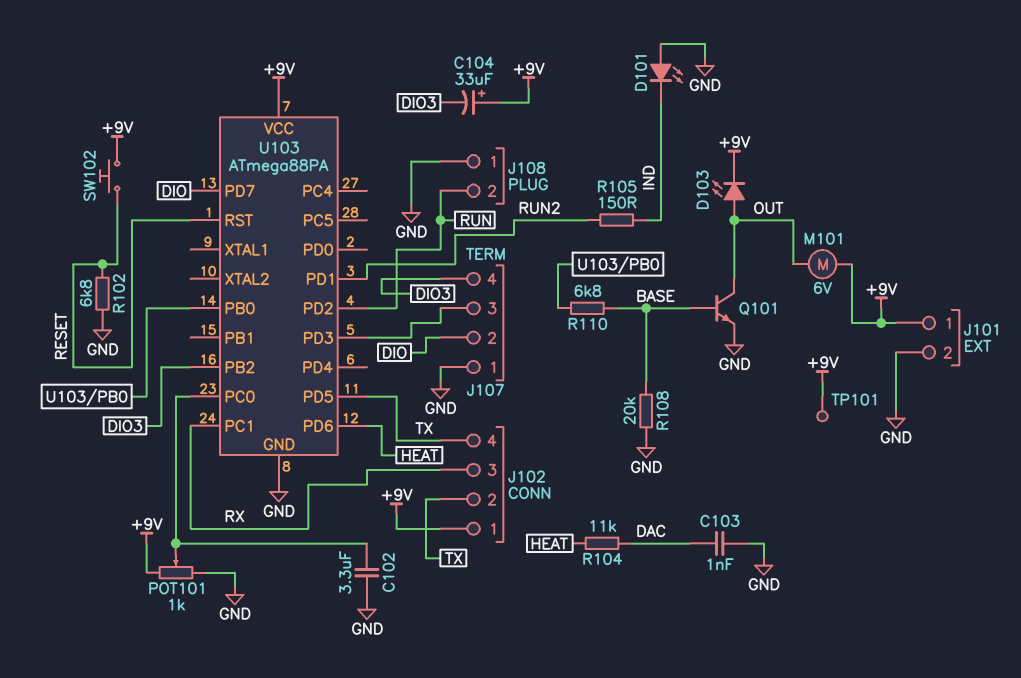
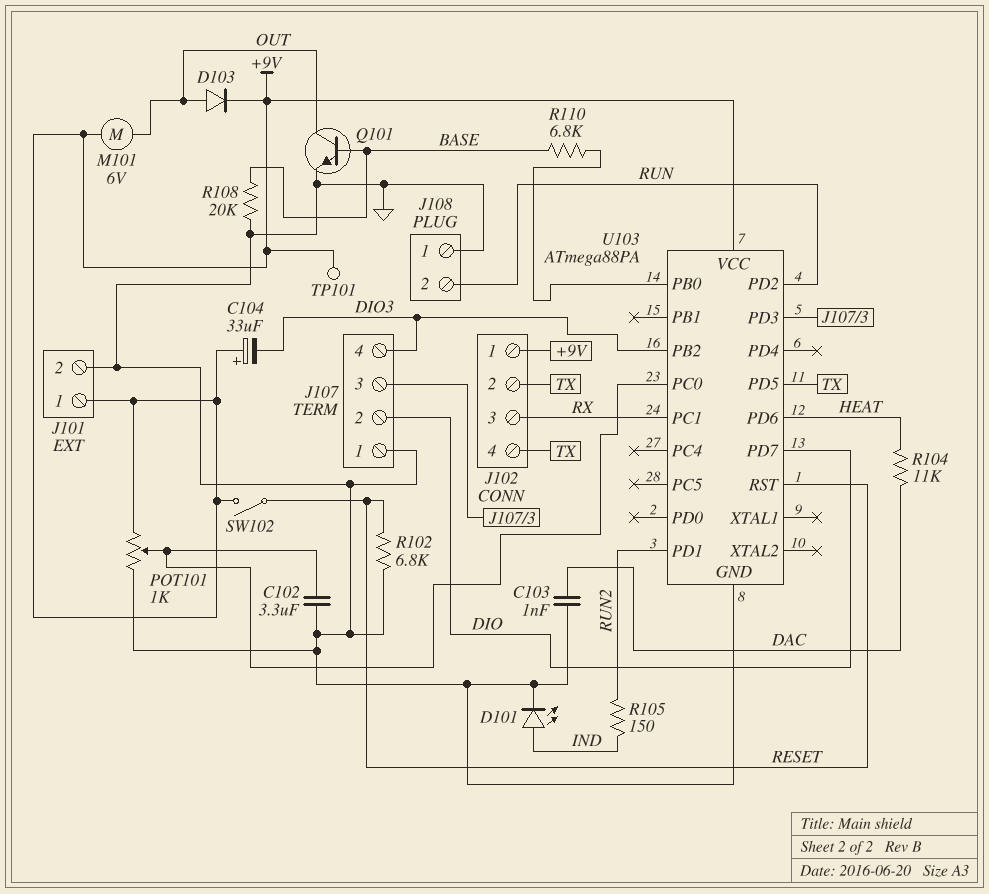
D101: LED (A GND, K IND) -> LED (A IND, K GND)
D103: LED (A OUT, K +9V) -> diode (A OUT, K +9V)
SW102: button (+9V, RESET) -> switch (+9V, RESET)

